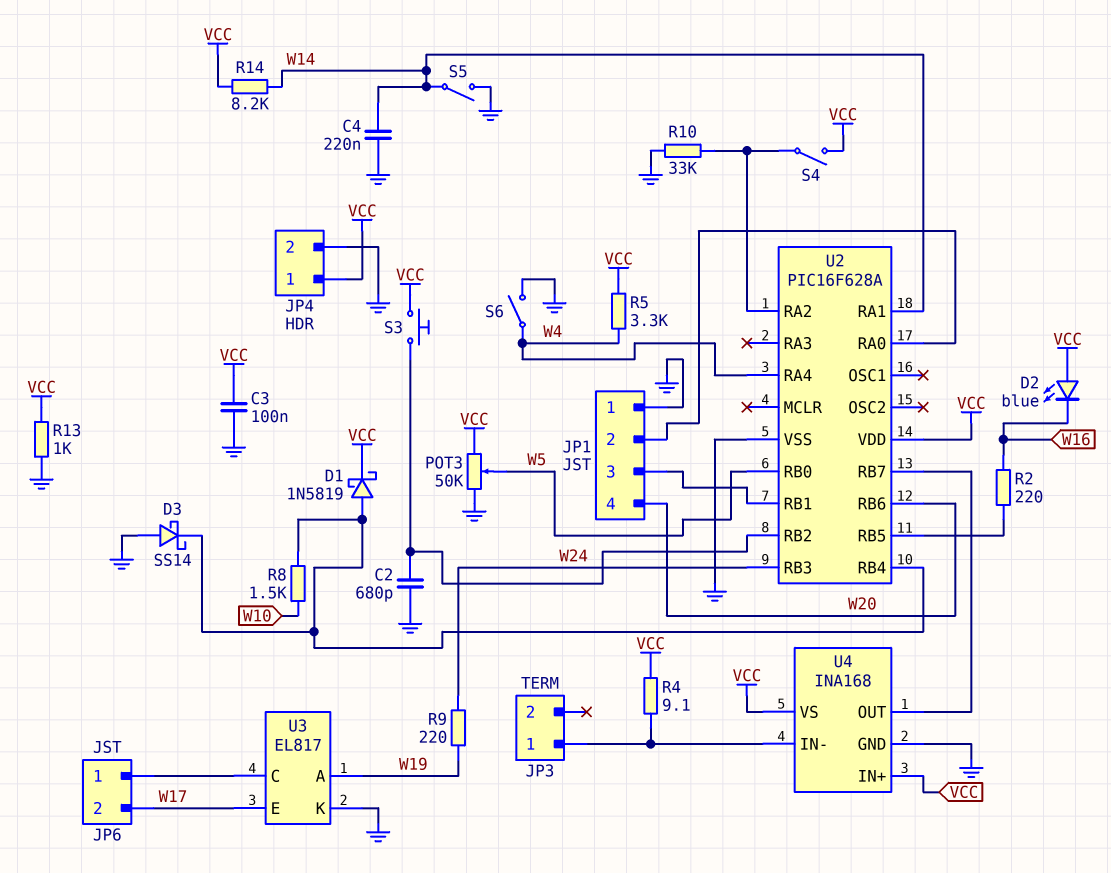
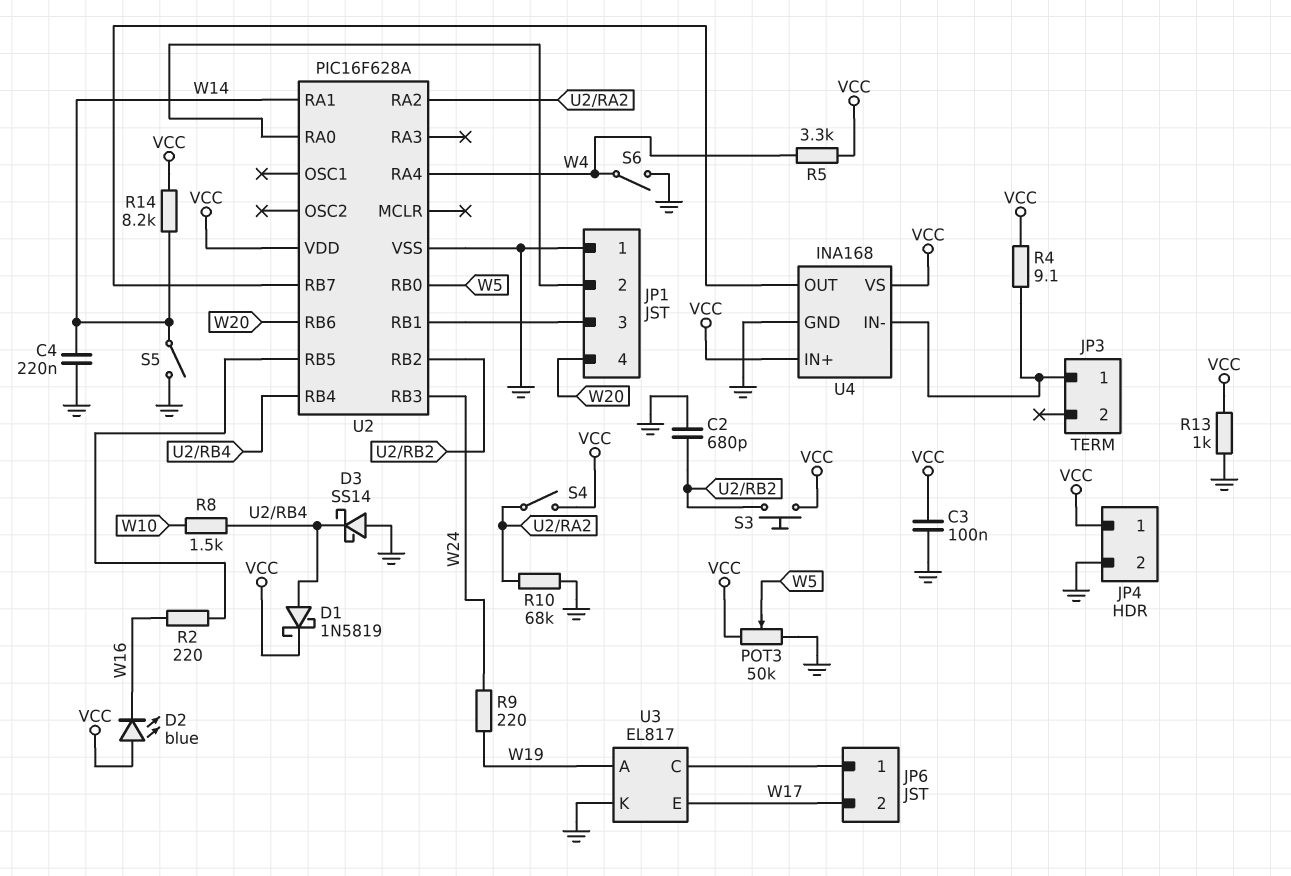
R10: 33k (GND, U2/RA2) -> 68k (GND, U2/RA2)

